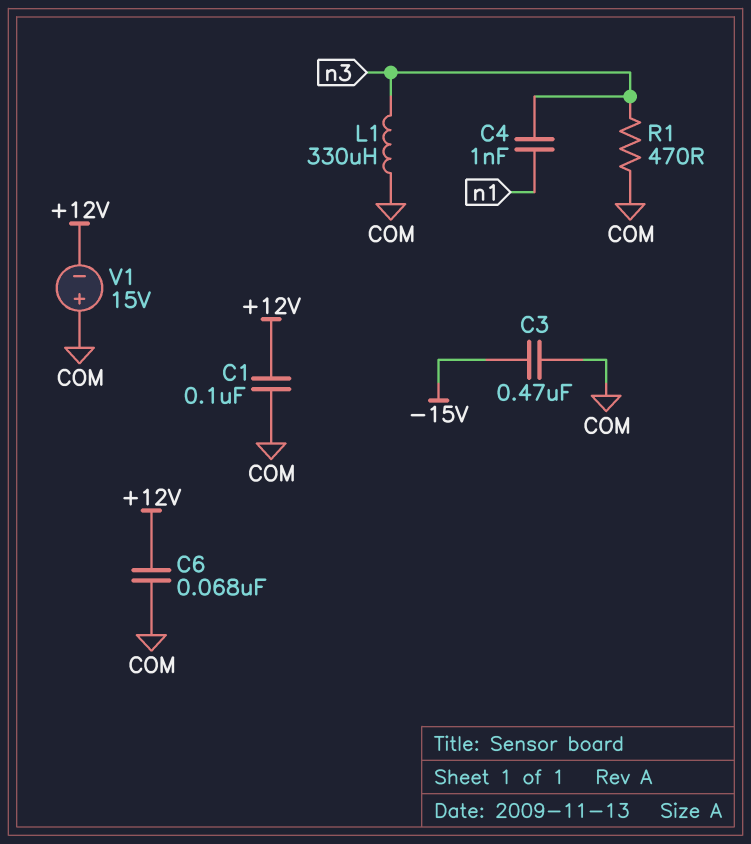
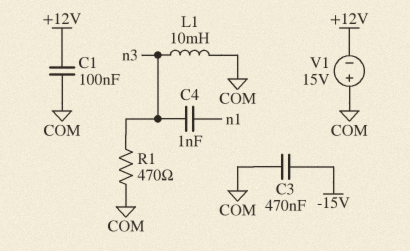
C6: 68nF (+12V, COM) -> none
L1: 330uH (COM, n3) -> 10mH (COM, n3)

